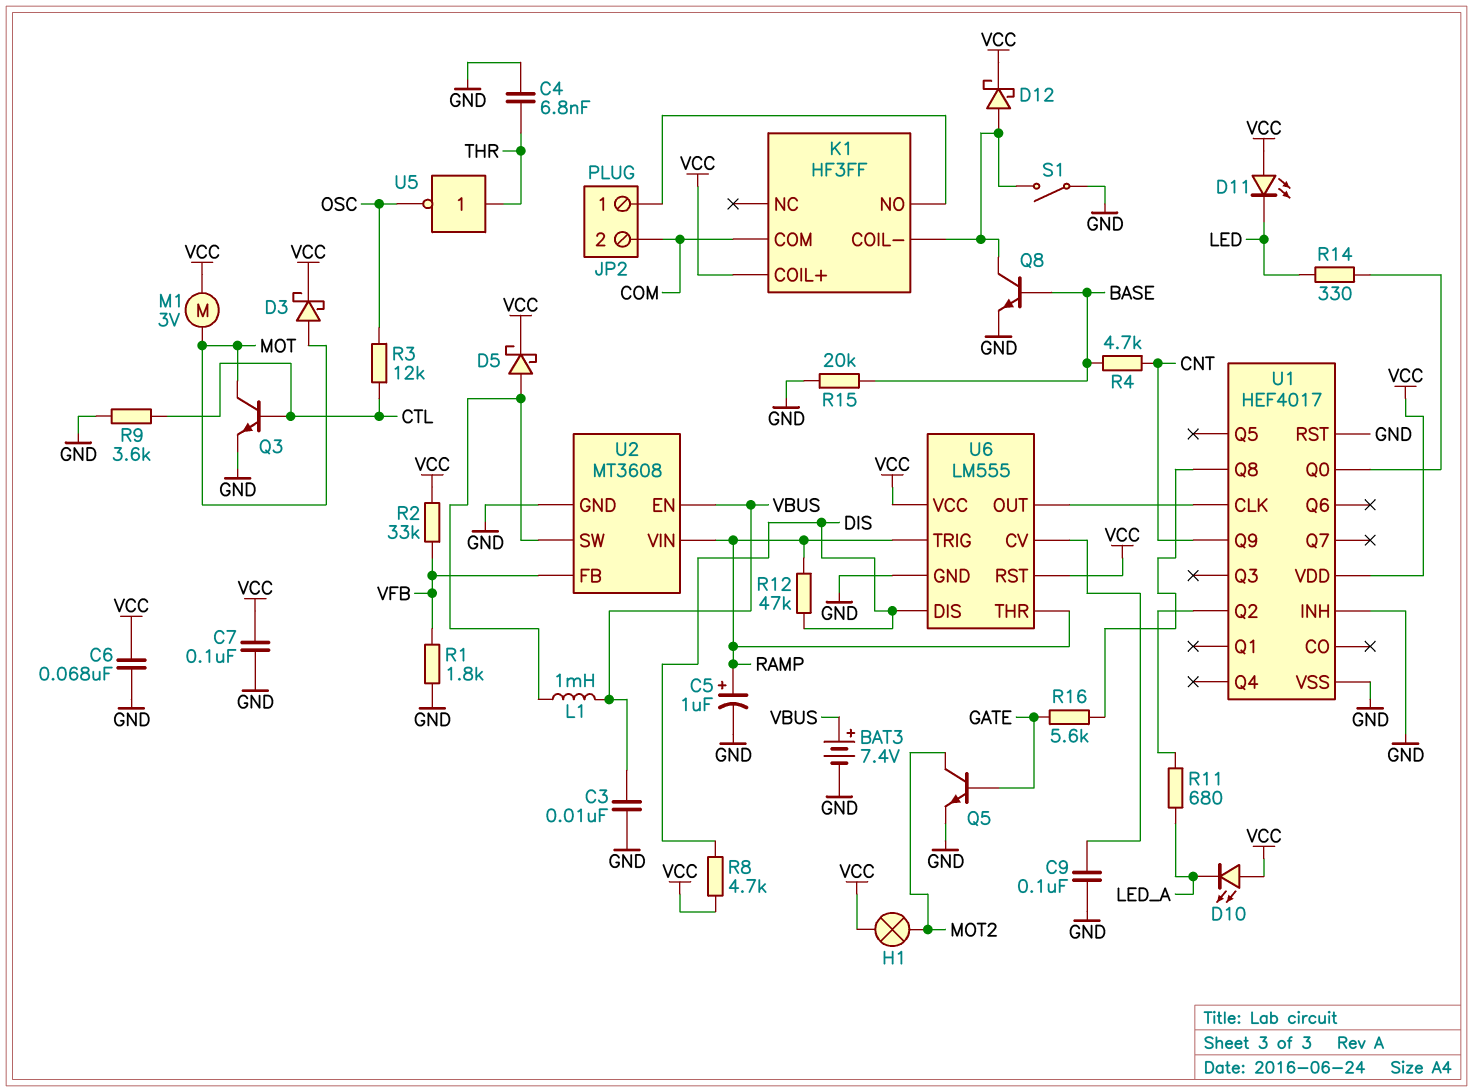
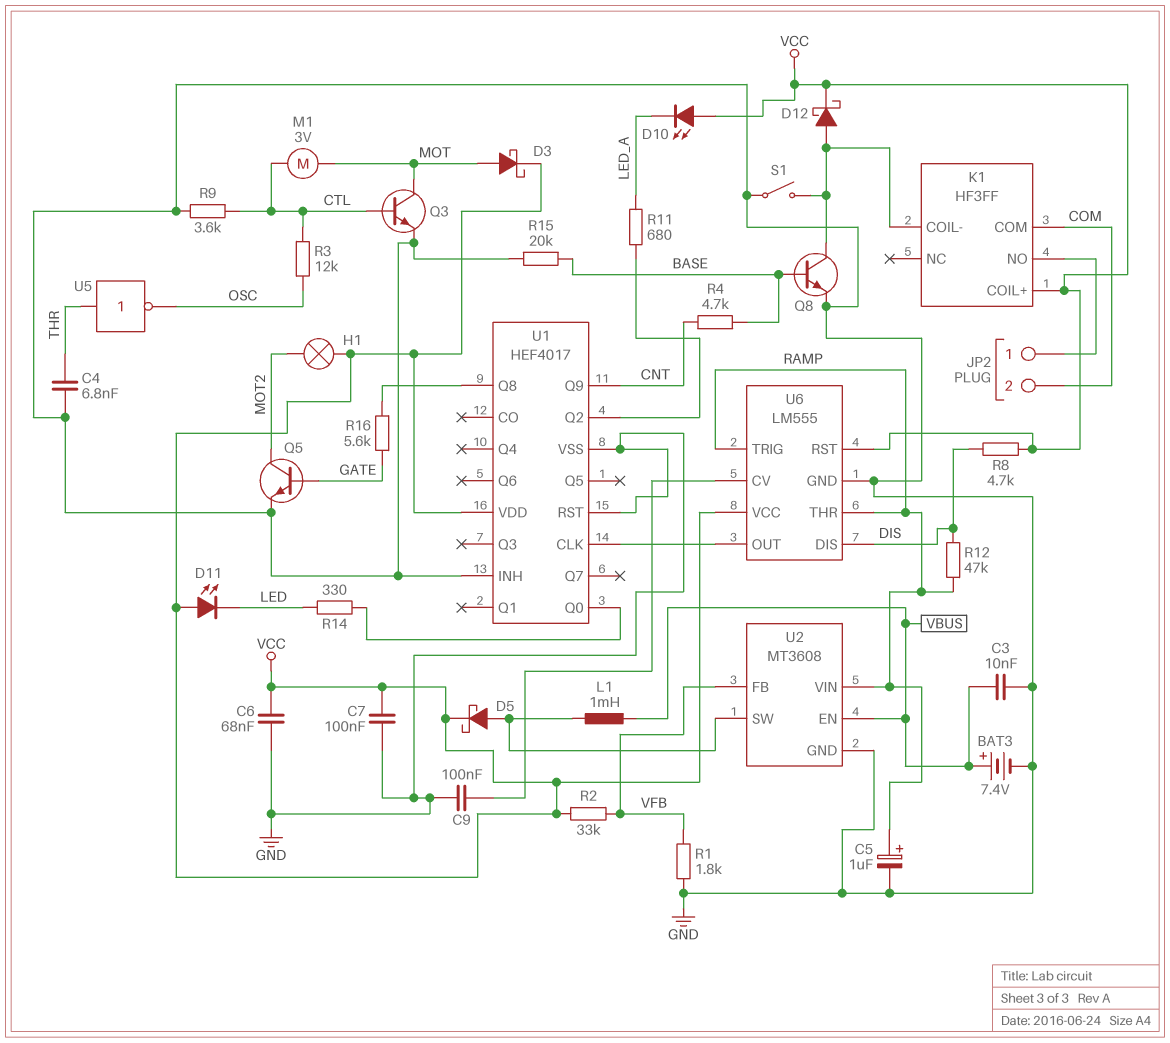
M1: motor 3V (MOT, VCC) -> motor 3V (CTL, MOT)

